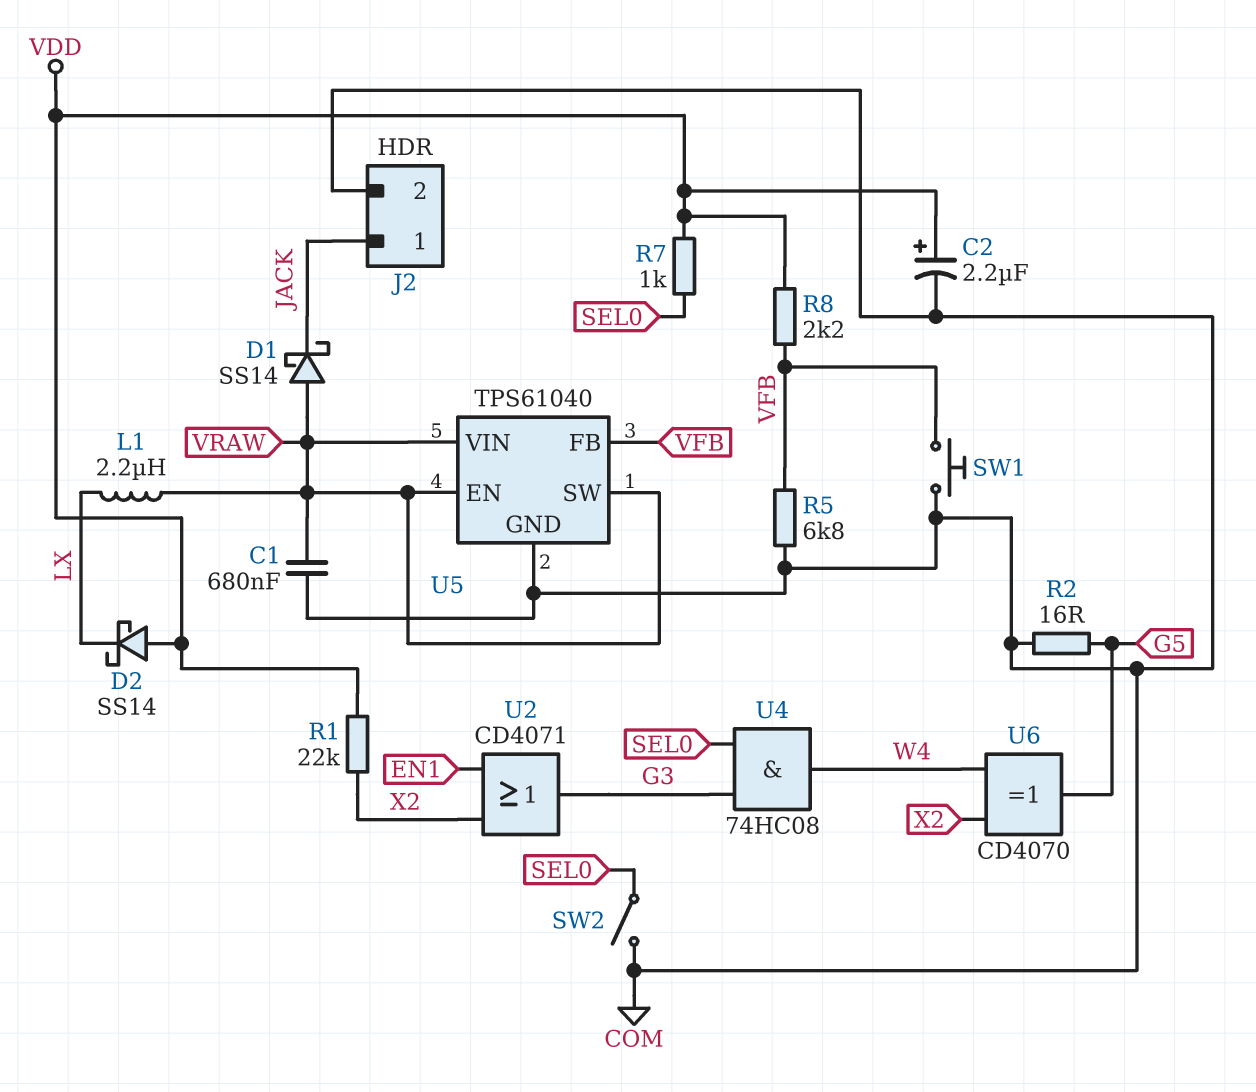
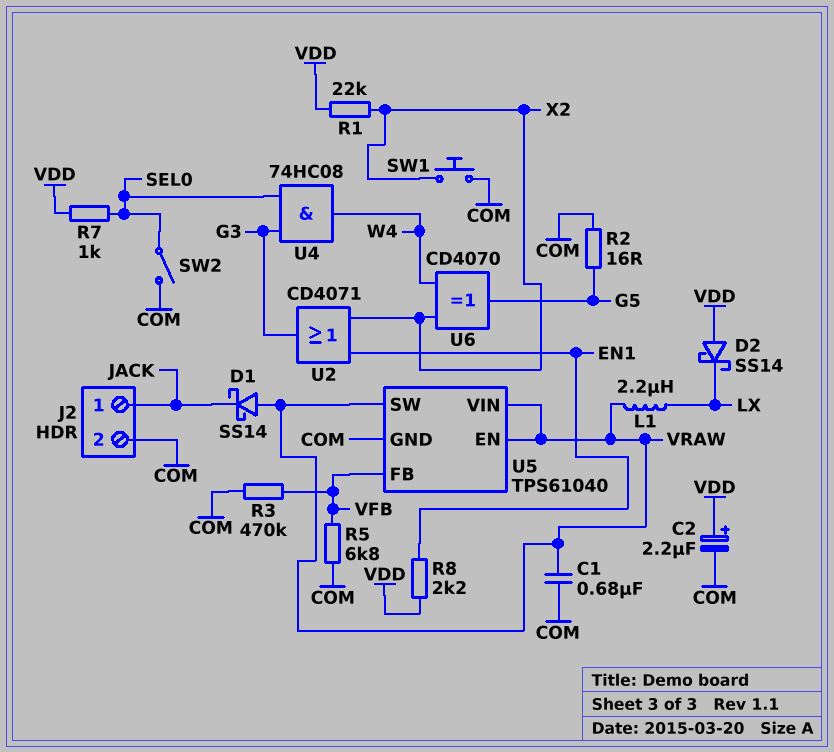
R3: none -> 470k (COM, VFB)
R8: 2.2k (VDD, VFB) -> 2.2k (EN1, VDD)
SW1: button (COM, VFB) -> button (COM, X2)

